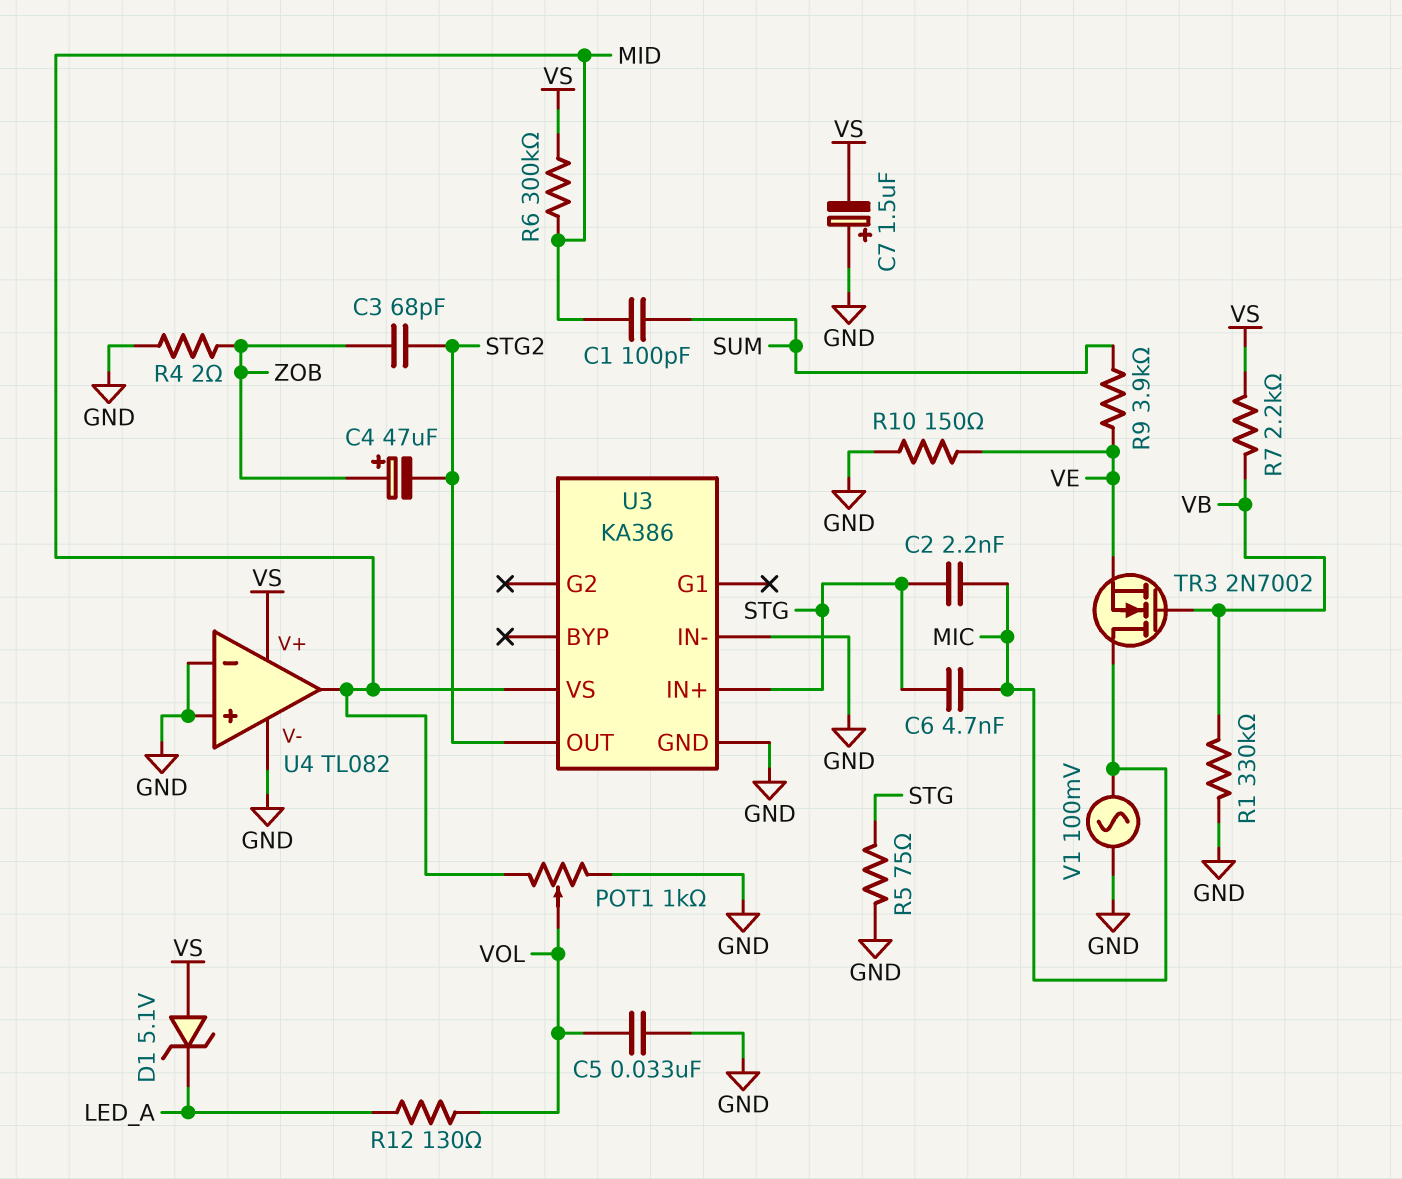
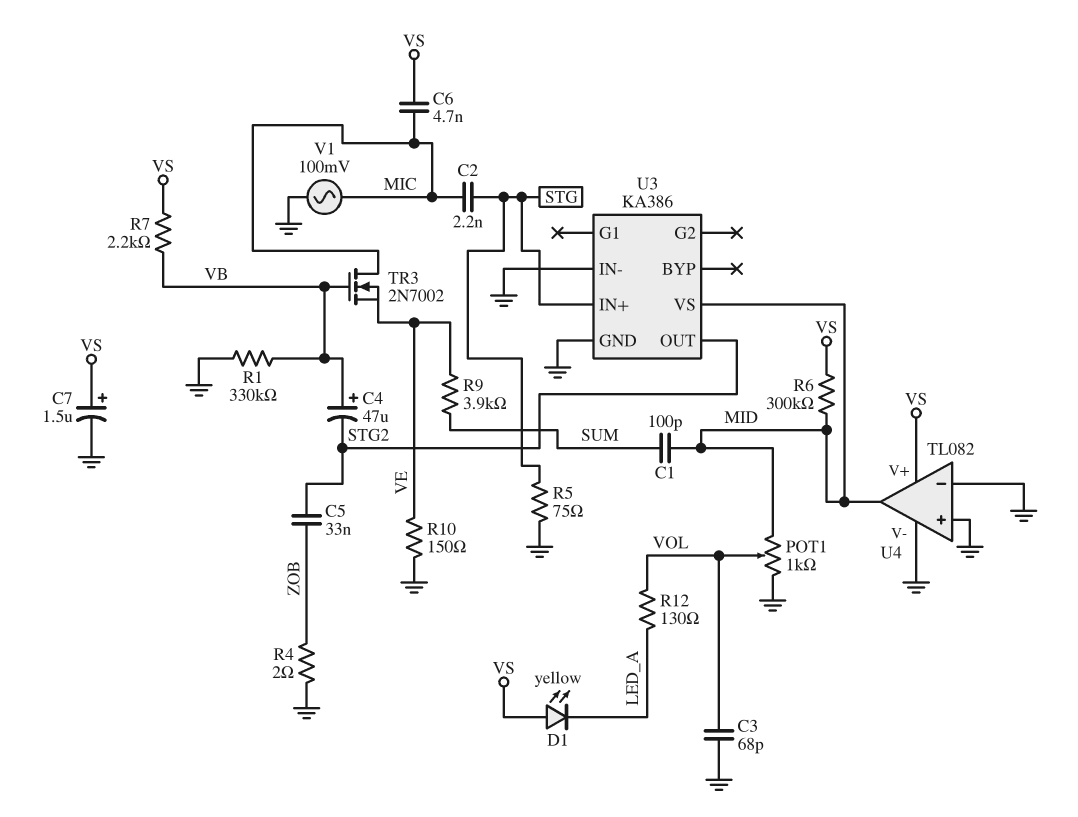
C3: 68pF (STG2, ZOB) -> 68pF (GND, VOL)
C4: 47uF (plus ZOB, minus STG2) -> 47uF (plus VB, minus STG2)
C5: 33nF (GND, VOL) -> 33nF (STG2, ZOB)
C6: 4.7nF (MIC, STG) -> 4.7nF (MIC, VS)
C7: 1.5uF (plus GND, minus VS) -> 1.5uF (plus VS, minus GND)
D1: zener 5.1V (A VS, K LED_A) -> LED yellow (A VS, K LED_A)

